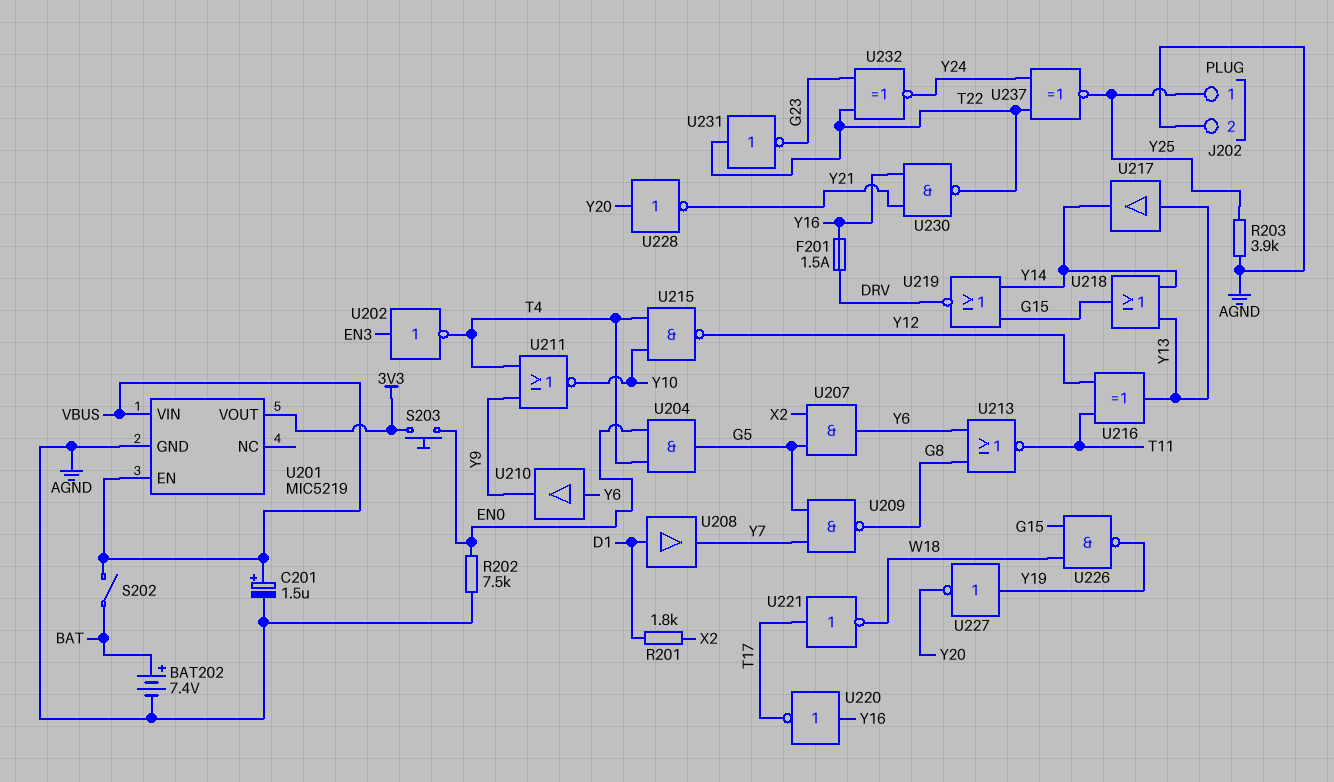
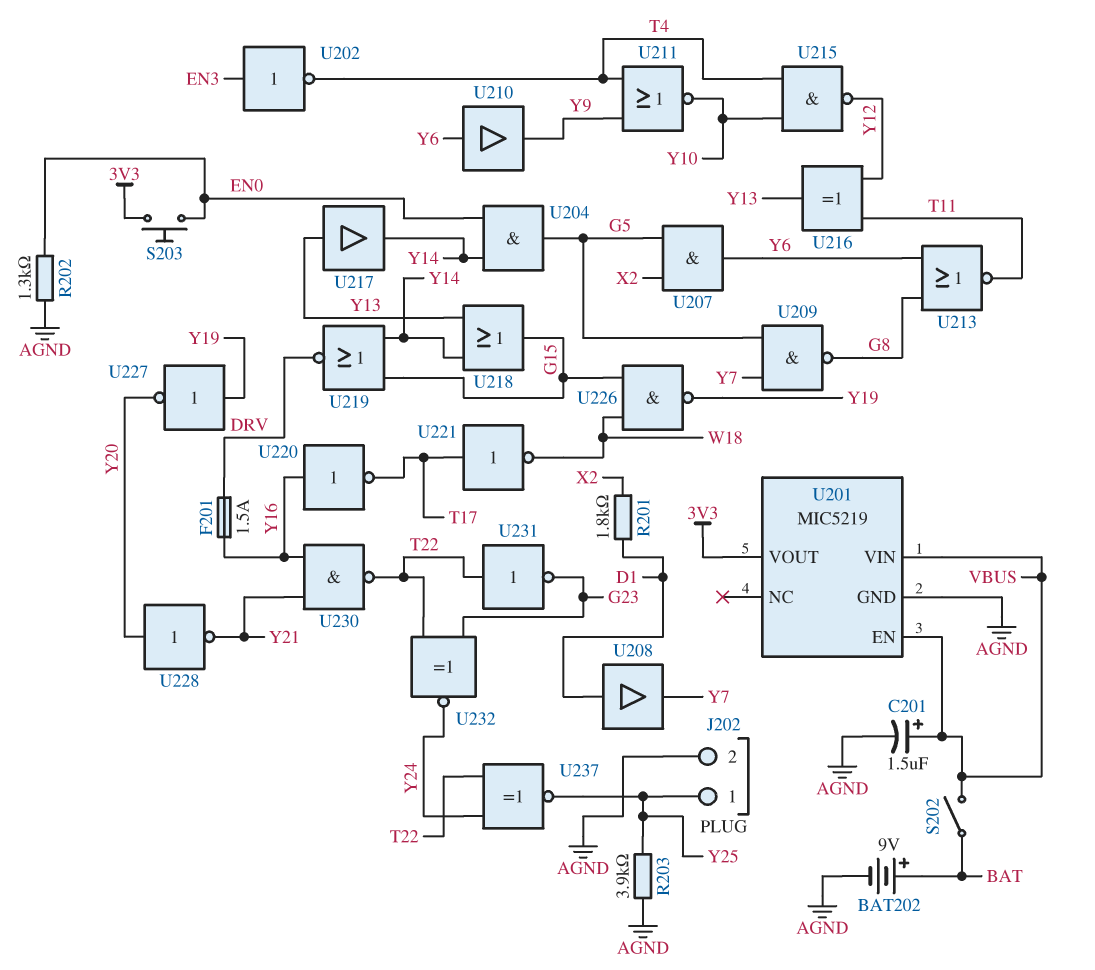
BAT202: 7.4V (plus BAT, minus AGND) -> 9V (plus BAT, minus AGND)
R202: 7.5k (AGND, EN0) -> 1.3k (AGND, EN0)
U204: AND (in EN0, in T4, out G5) -> AND (in EN0, in Y14, out G5)

